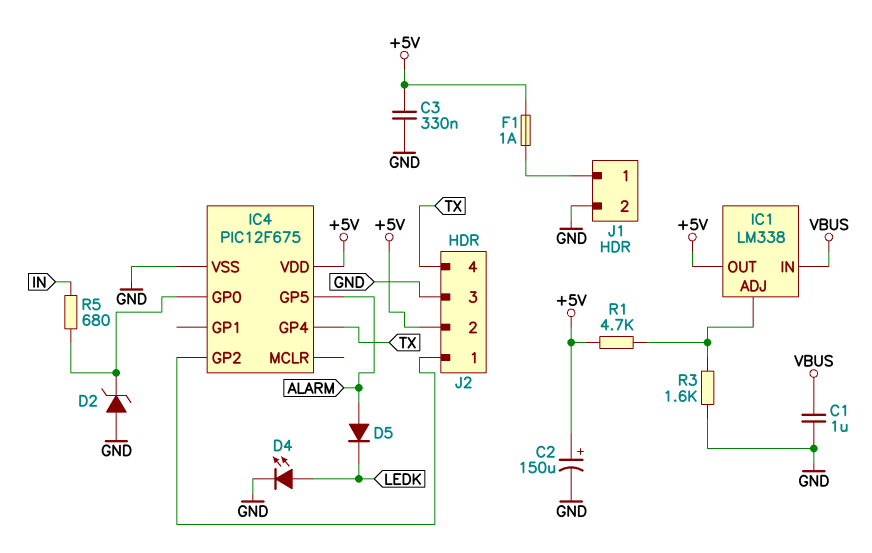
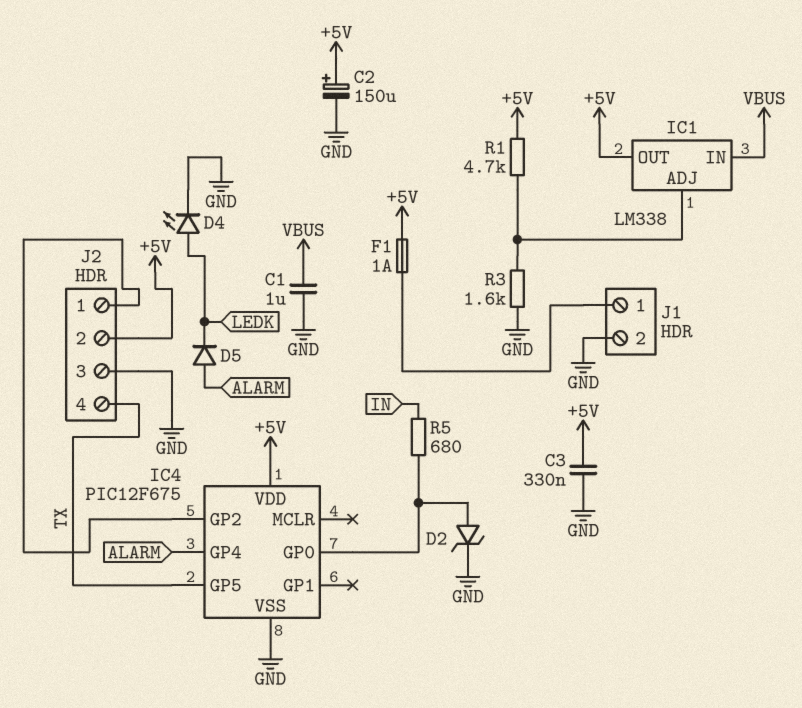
D2: zener (A GND, K IC4/GP0) -> zener (A IC4/GP0, K GND)
IC4 pin GP4: TX -> ALARM
IC4 pin GP5: ALARM -> TX

